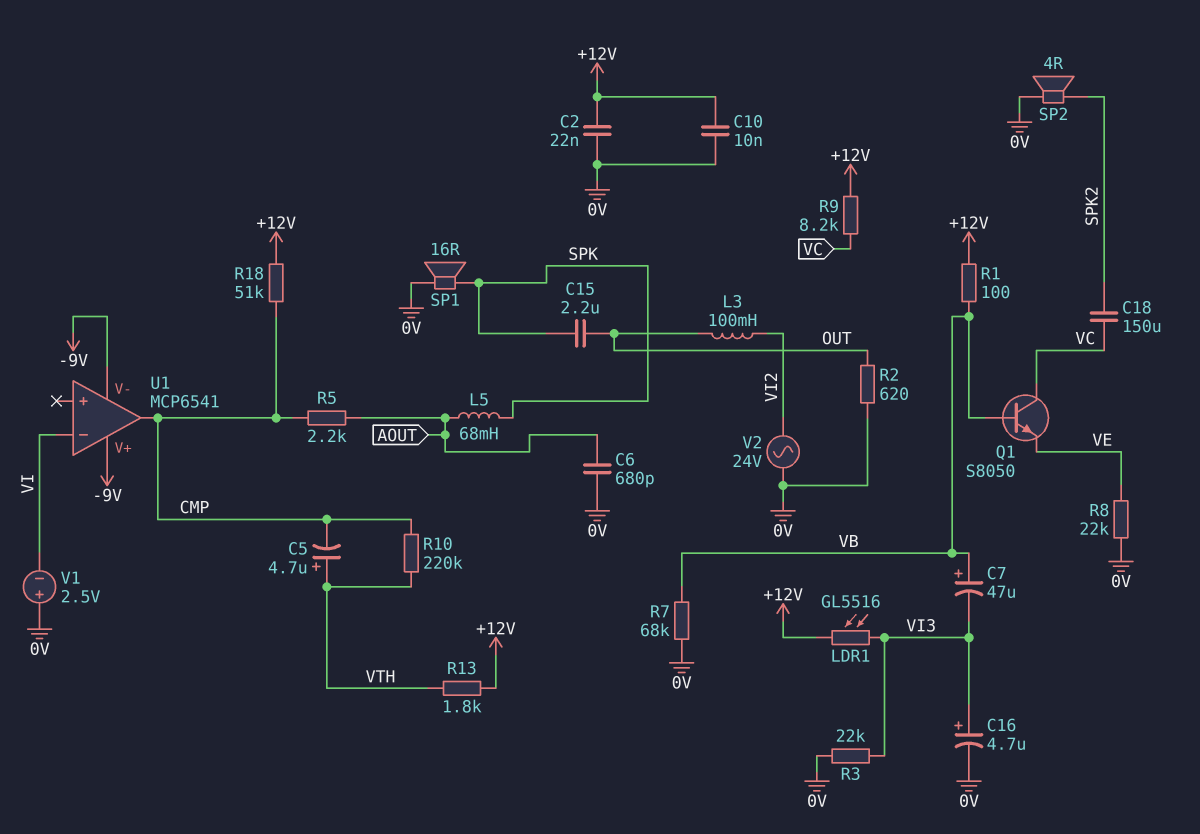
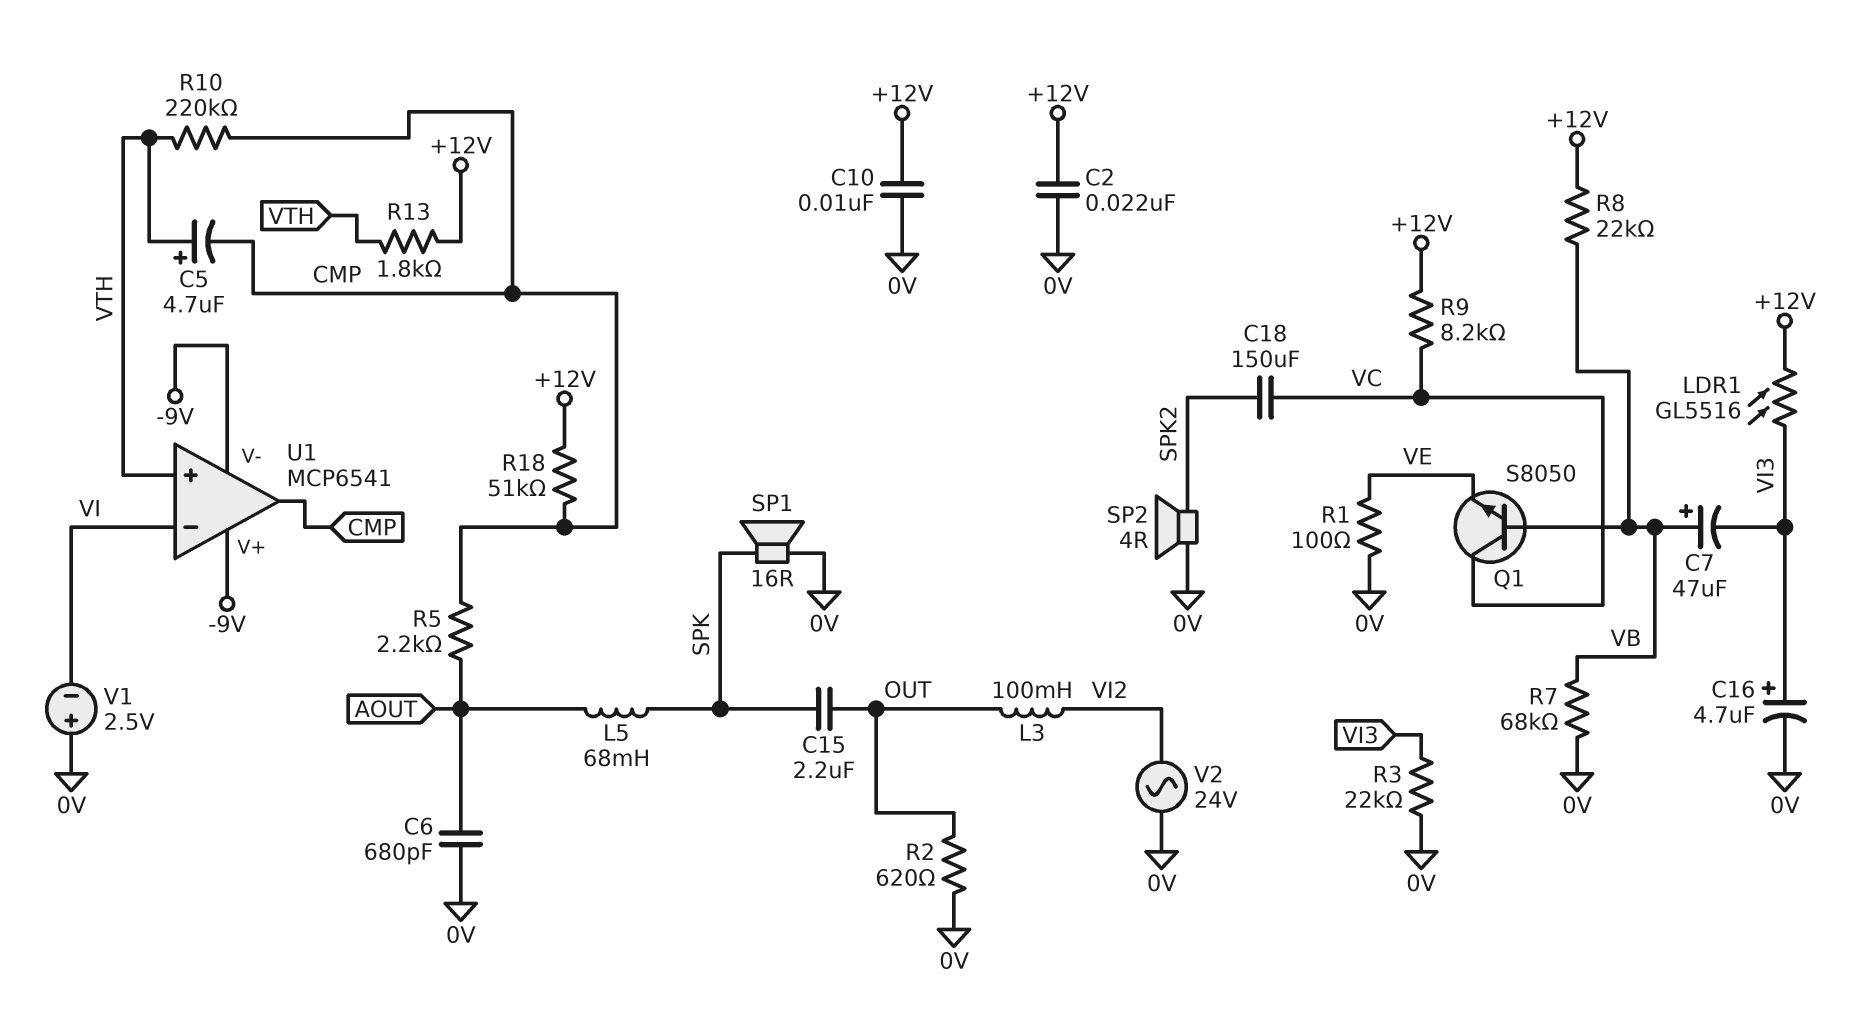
R1: 100 (+12V, VB) -> 100 (0V, VE)
R8: 22k (0V, VE) -> 22k (+12V, VB)
U1 pin in+: none -> VTH

